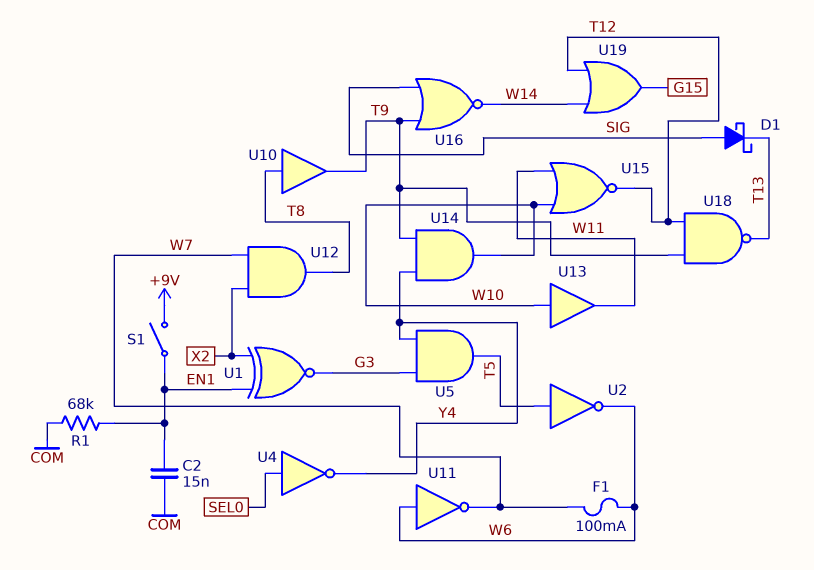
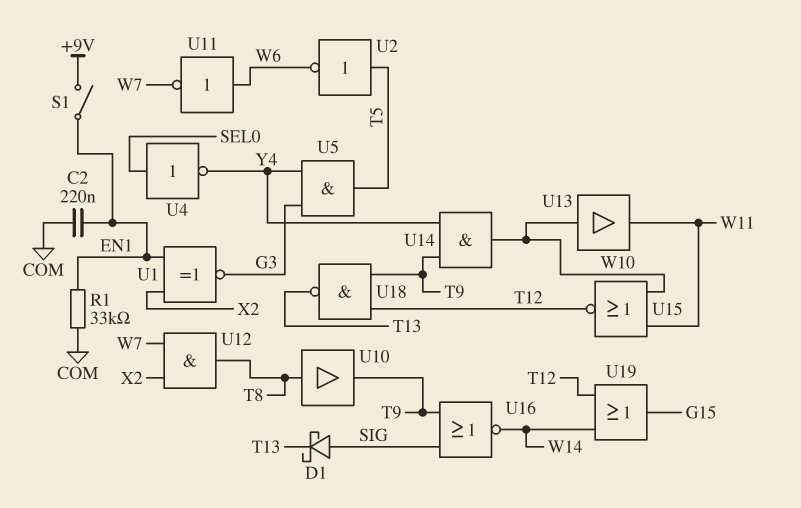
C2: 15nF (COM, EN1) -> 220nF (COM, EN1)
F1: 100mA (W6, W7) -> none
R1: 68k (COM, EN1) -> 33k (COM, EN1)

